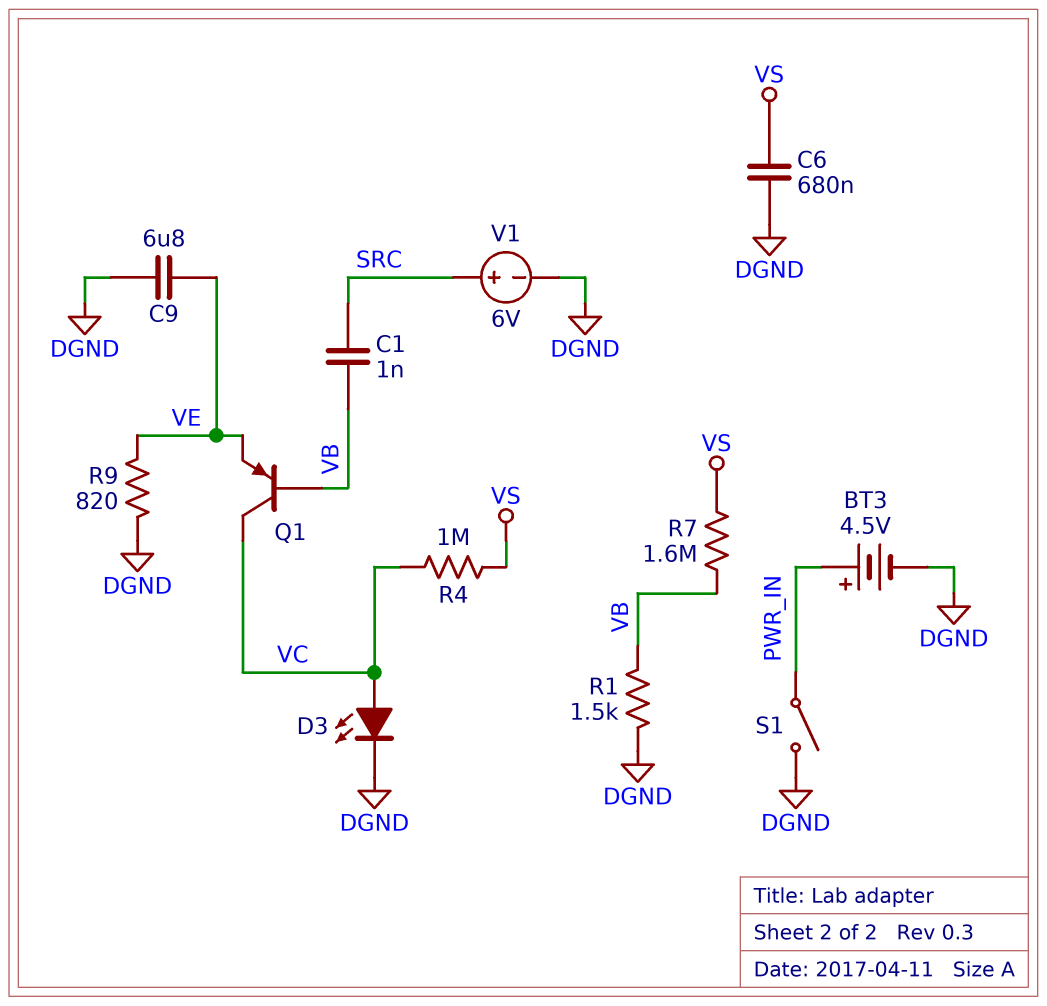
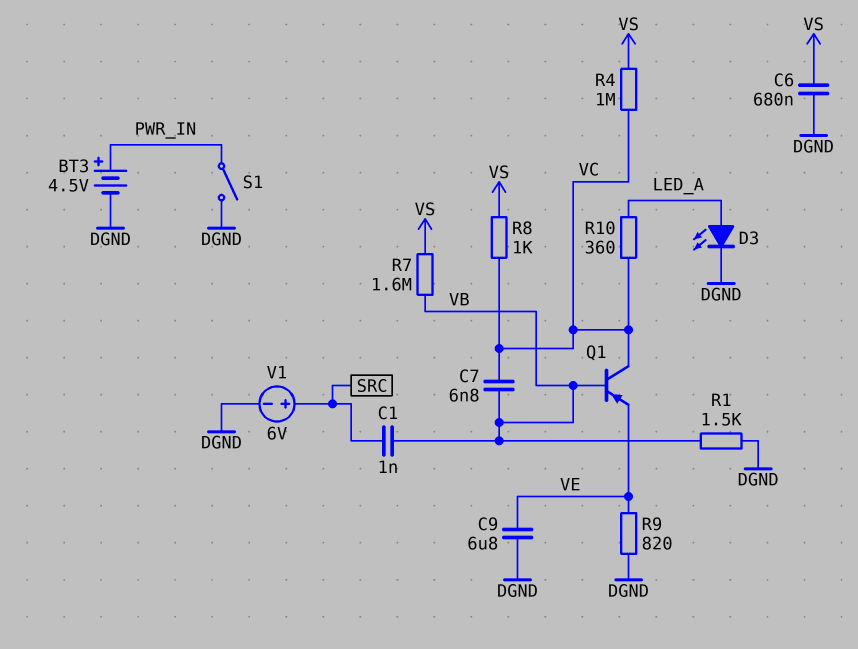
C7: none -> 6.8nF (VB, VC)
D3: LED (A VC, K DGND) -> LED (A LED_A, K DGND)
R8: none -> 1k (VC, VS)
R10: none -> 360 (LED_A, VC)

